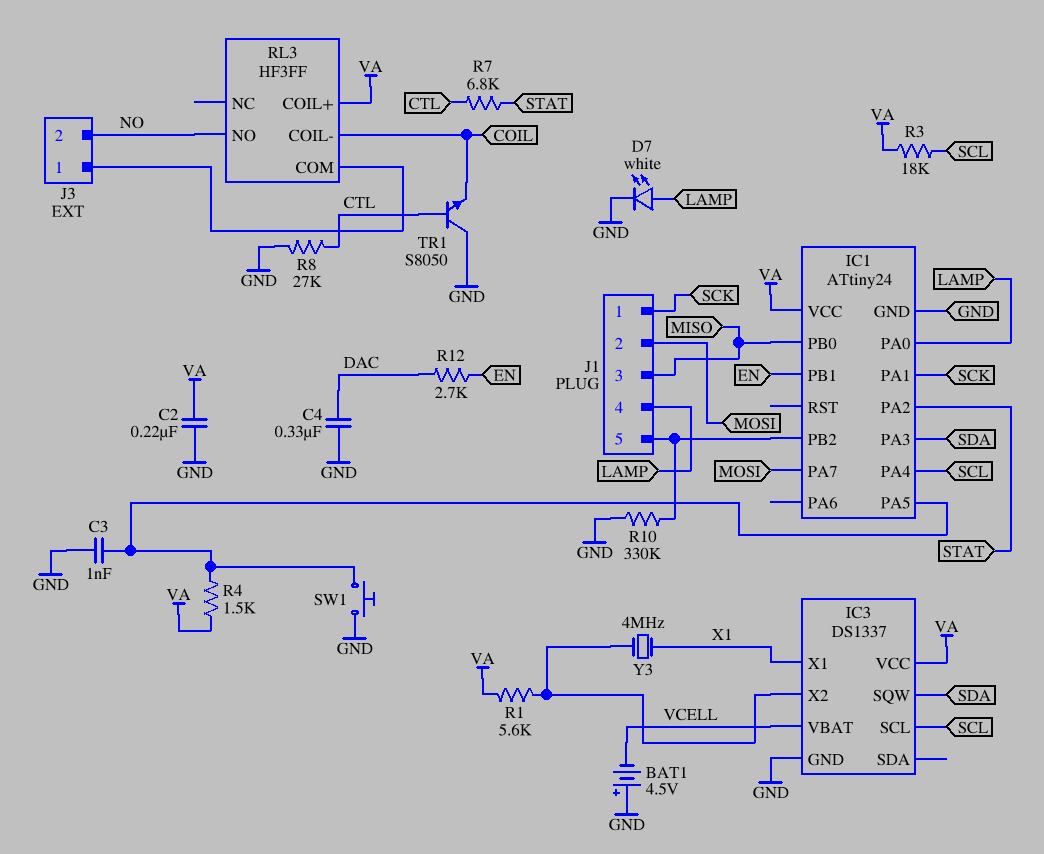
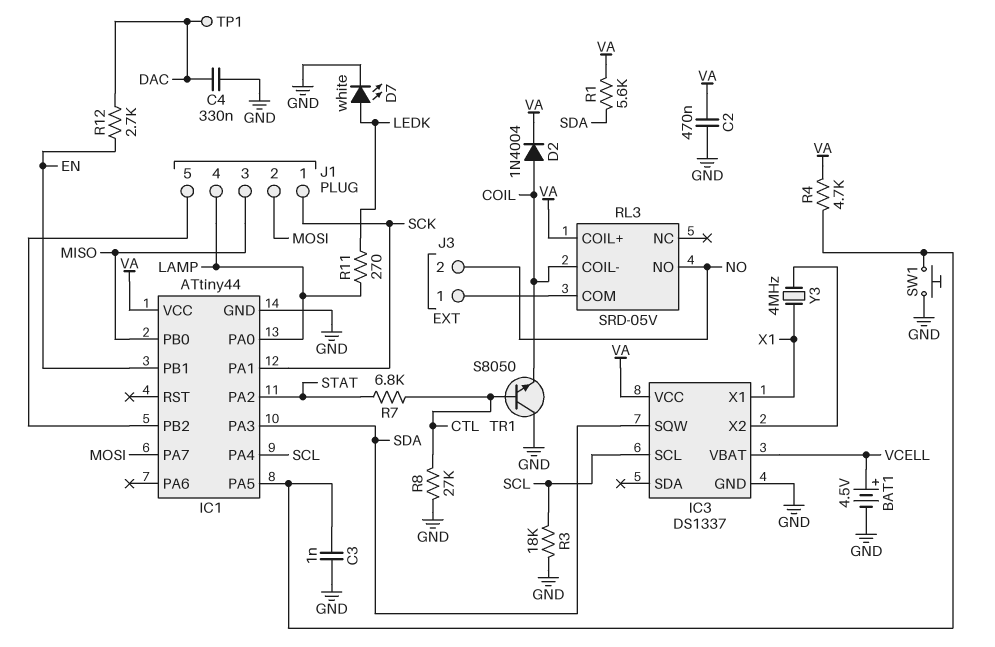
BAT1: 4.5V (plus GND, minus VCELL) -> 4.5V (plus VCELL, minus GND)
C2: 220nF (GND, VA) -> 470nF (GND, VA)
D2: none -> diode 1N4004 (A COIL, K VA)
D7: LED white (A LAMP, K GND) -> LED white (A LEDK, K GND)
IC1: ATtiny24 -> ATtiny44
R1: 5.6k (IC3/X2, VA) -> 5.6k (SDA, VA)
R3: 18k (SCL, VA) -> 18k (GND, SCL)
R4: 1.5k (IC1/PA5, VA) -> 4.7k (IC1/PA5, VA)
R10: 330k (GND, IC1/PB2) -> none
R11: none -> 270 (LAMP, LEDK)
RL3: HF3FF -> SRD-05V
TP1: none -> test point (DAC)

